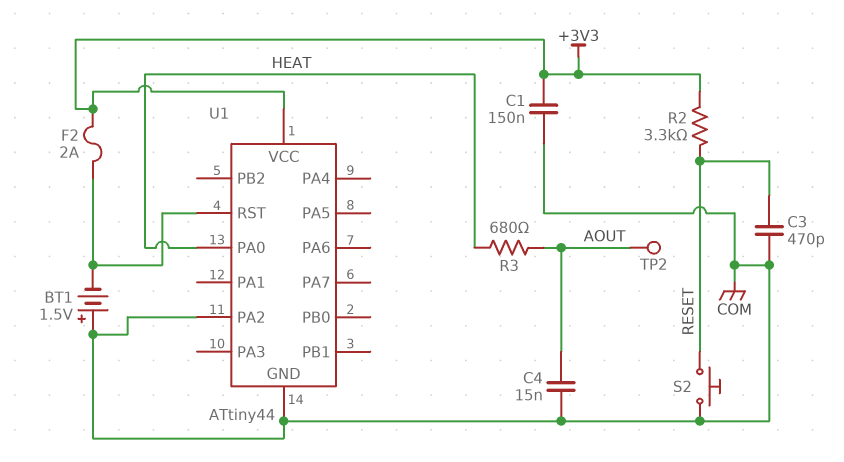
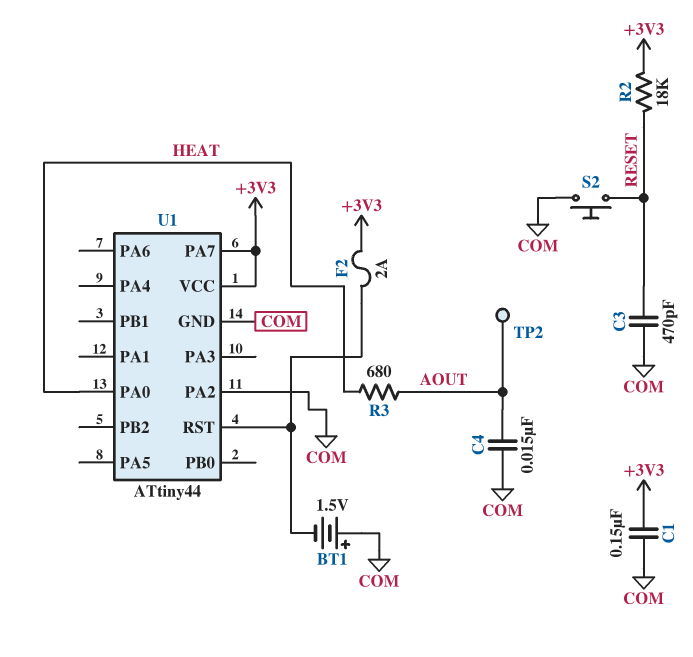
R2: 3.3k (+3V3, RESET) -> 18k (+3V3, RESET)
U1 pin PA7: none -> +3V3

